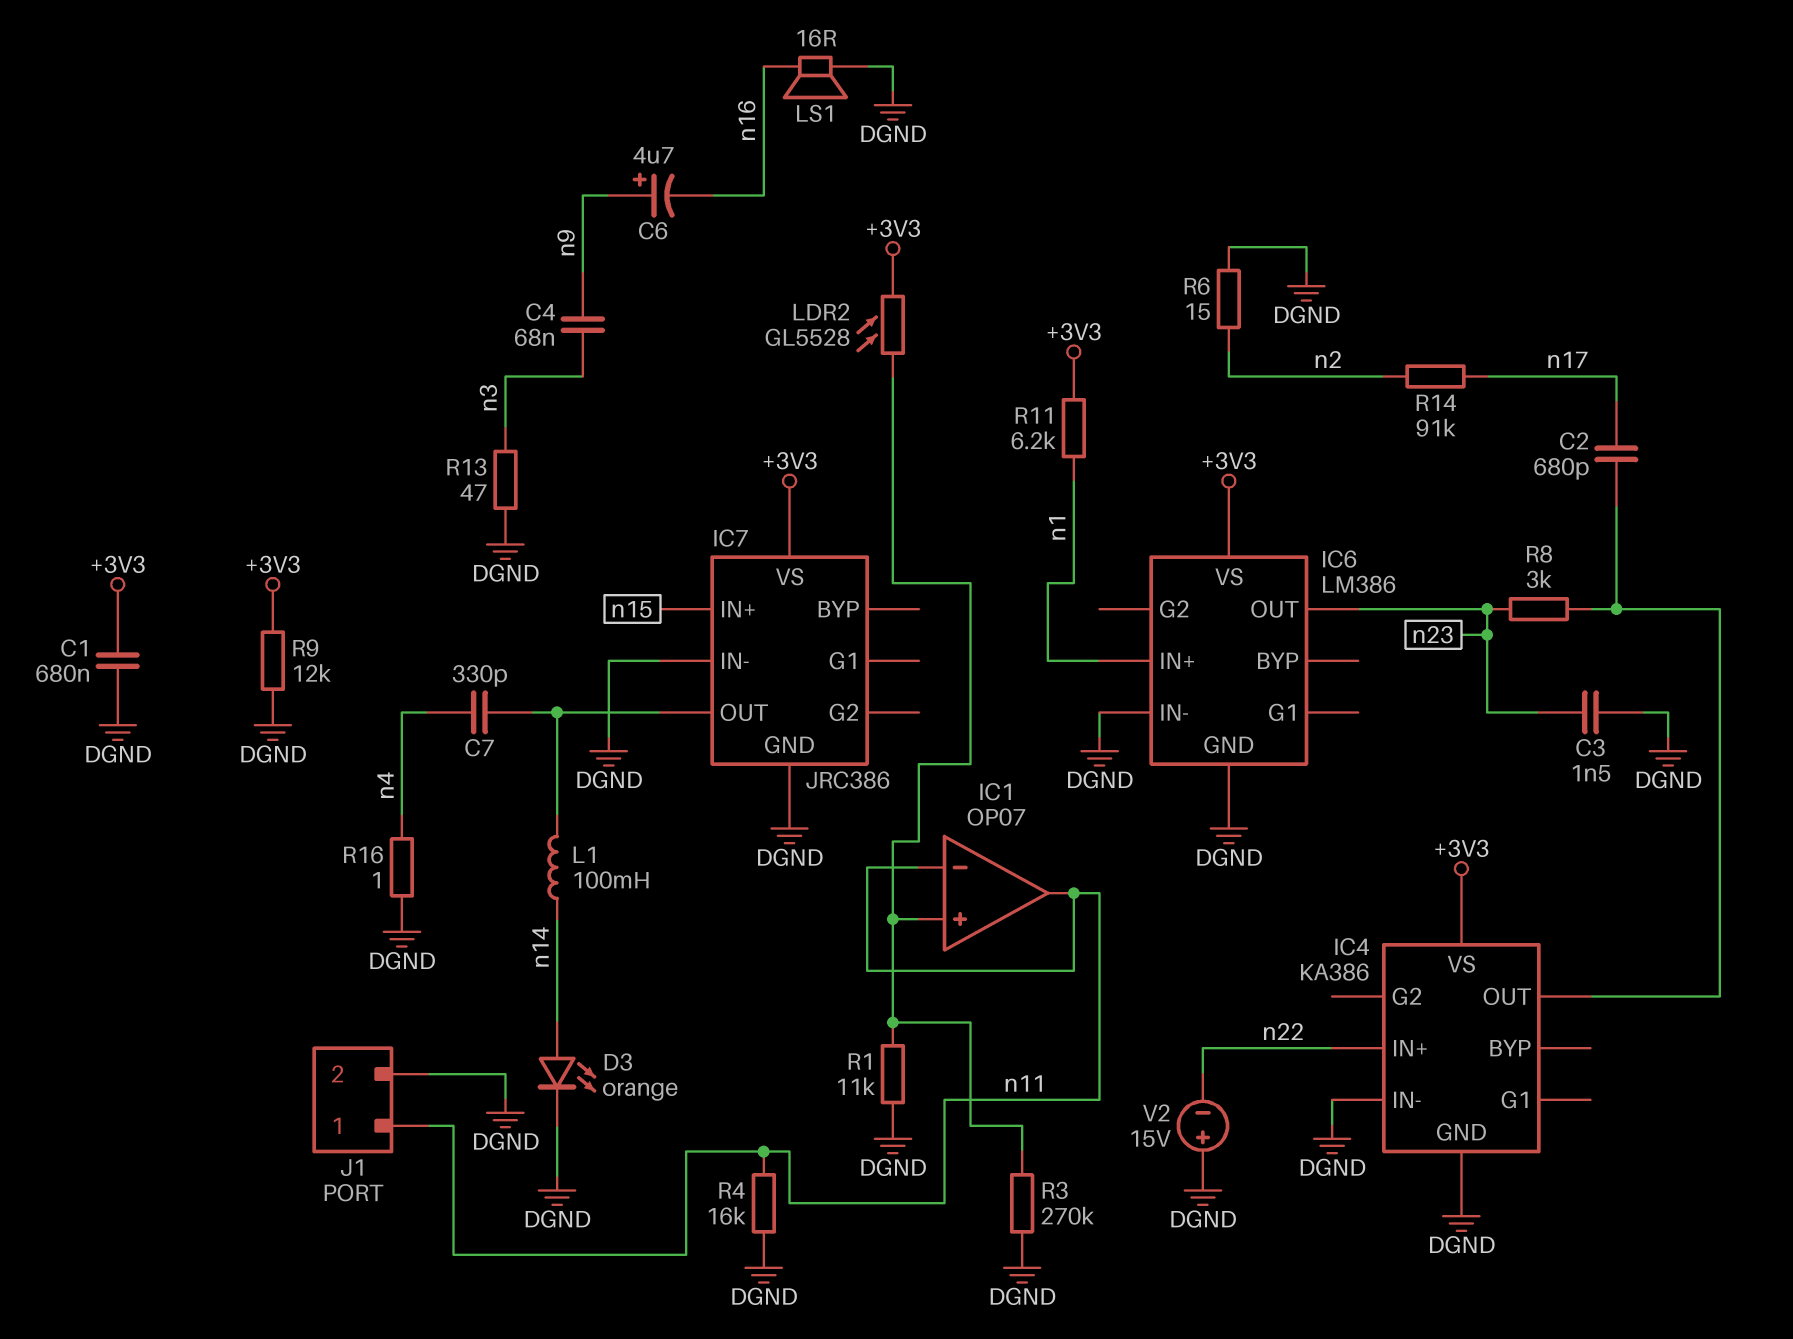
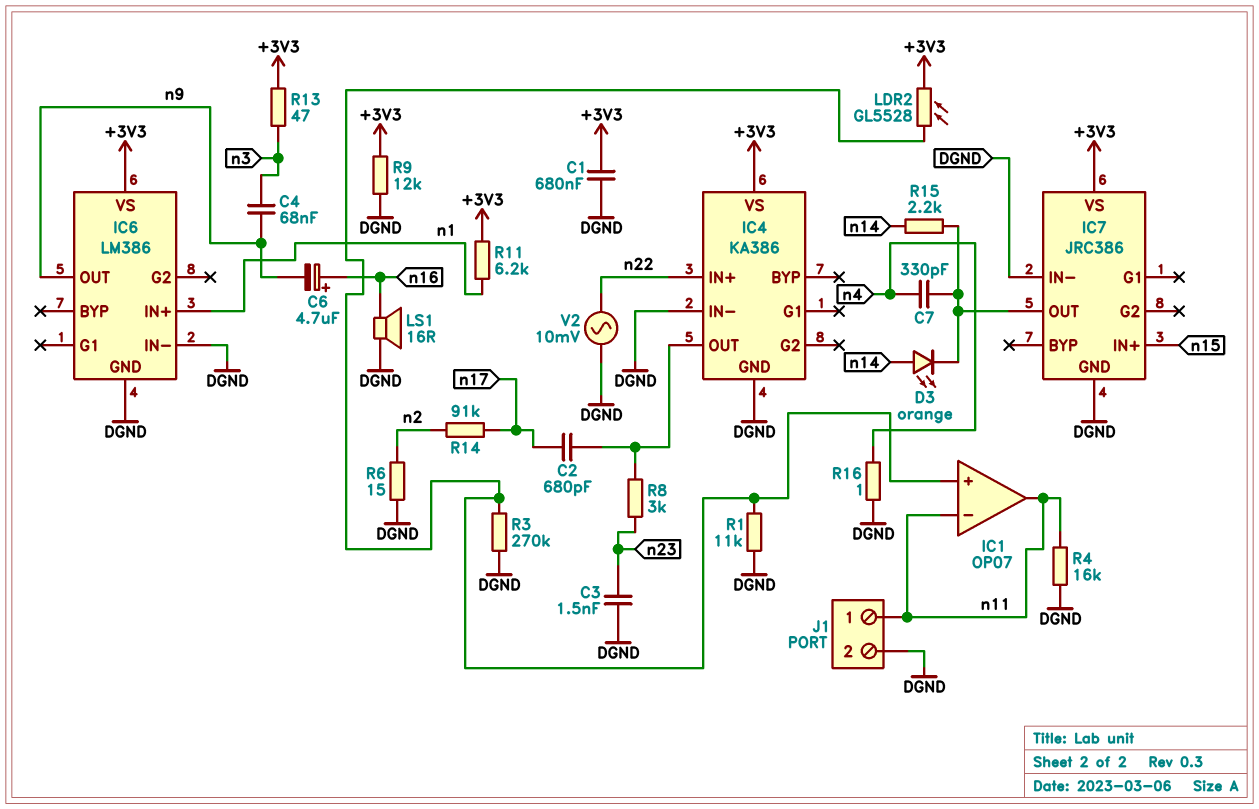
C6: 4.7uF (plus n9, minus n16) -> 4.7uF (plus n16, minus n9)
D3: LED orange (A n14, K DGND) -> LED orange (A n14, K IC7/OUT)
IC6 pin OUT: n23 -> n9
L1: 100mH (IC7/OUT, n14) -> none
R13: 47 (DGND, n3) -> 47 (+3V3, n3)
R15: none -> 2.2k (IC7/OUT, n14)
V2: 15V (plus DGND, minus n22) -> AC 10mV (DGND, n22)

